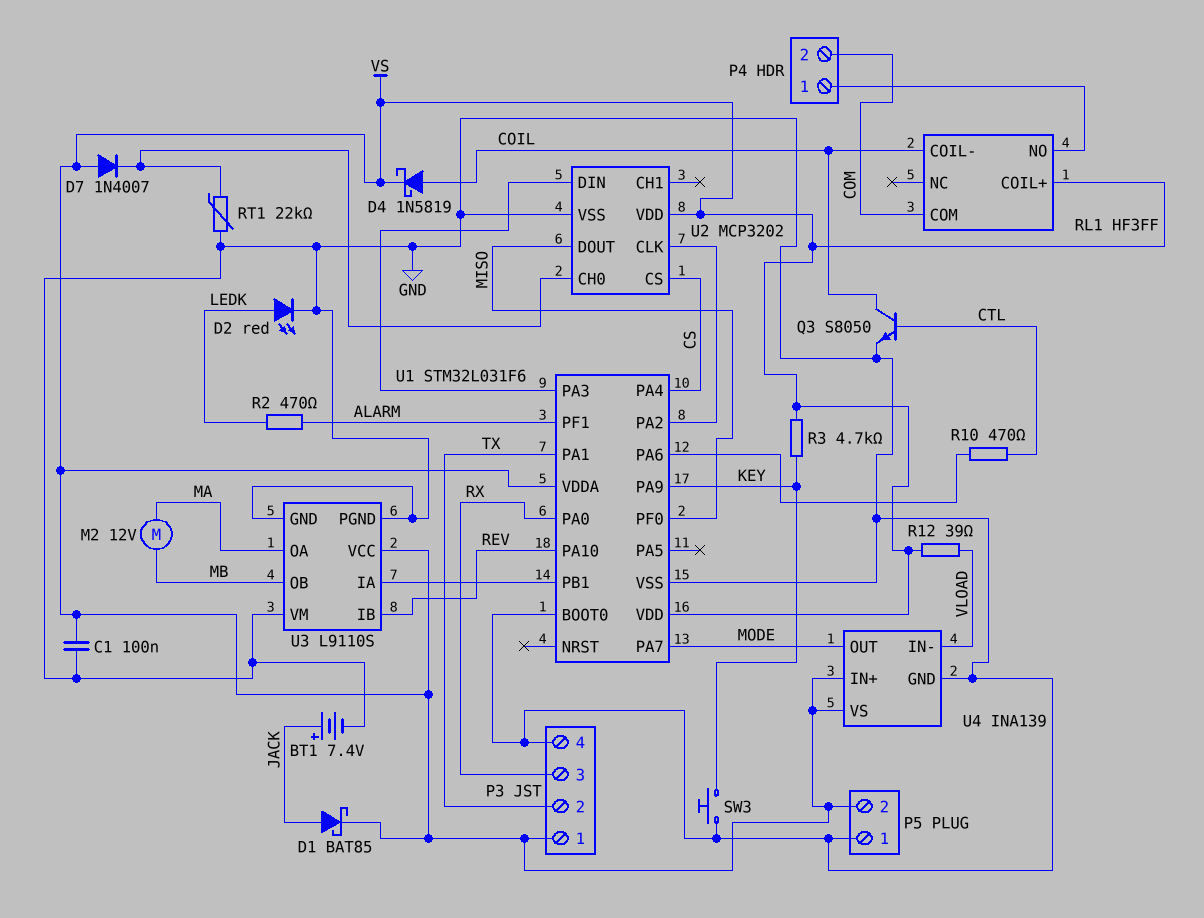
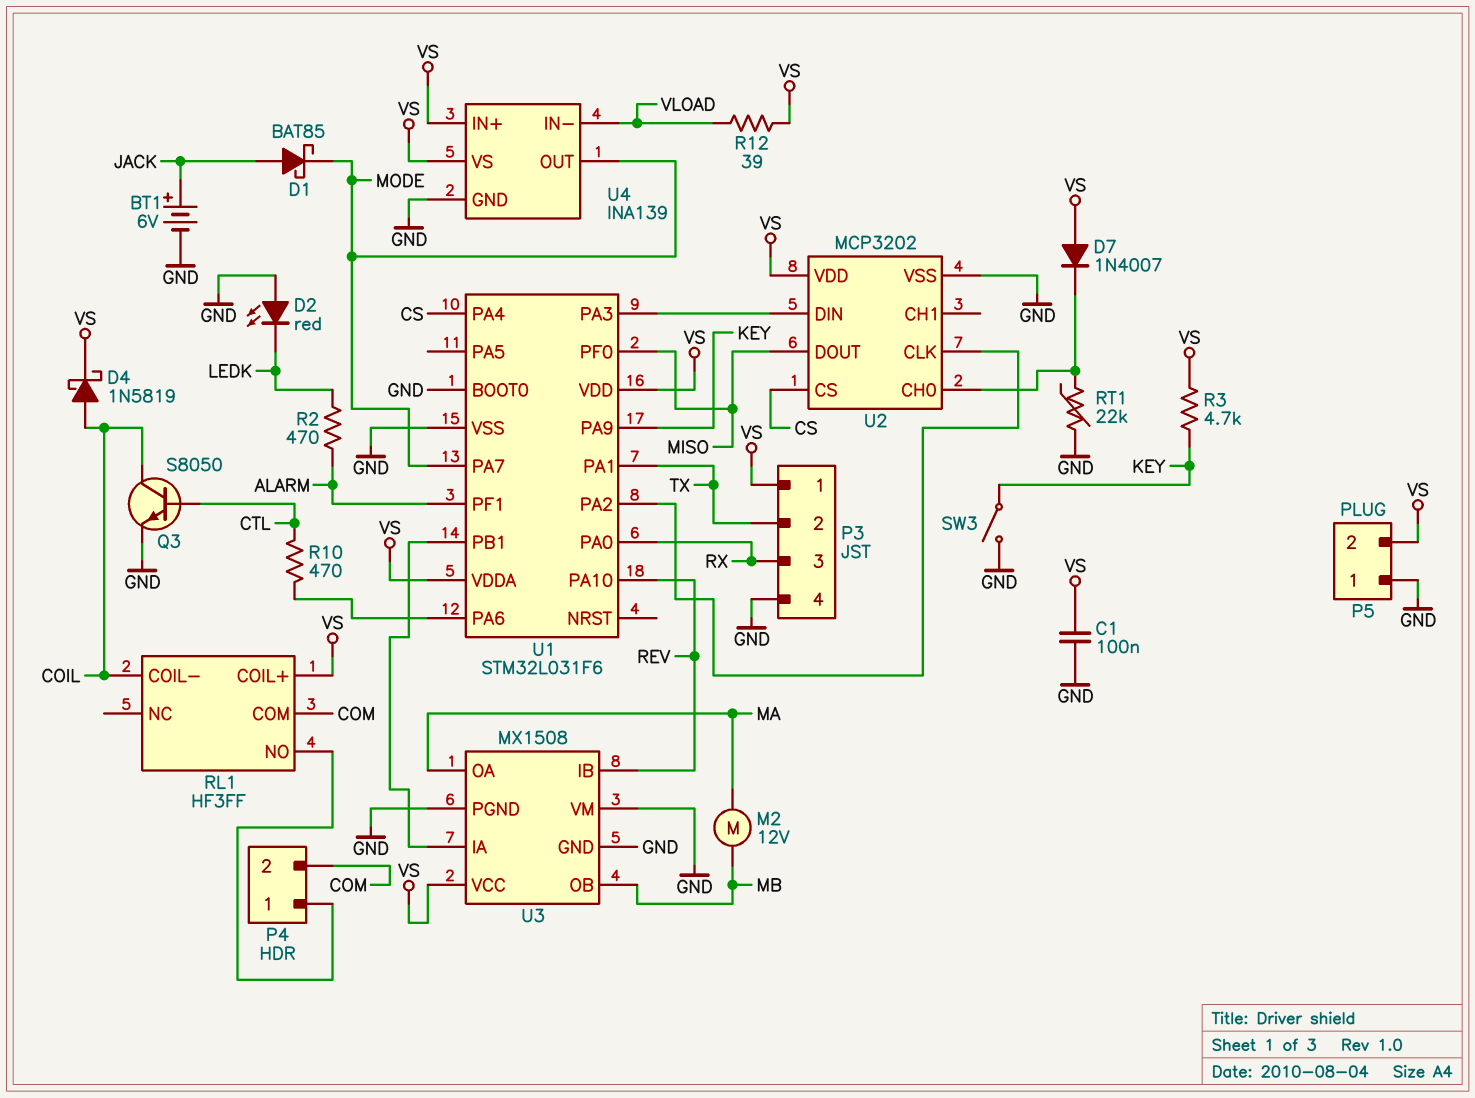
BT1: 7.4V (plus JACK, minus GND) -> 6V (plus JACK, minus GND)
D1: schottky BAT85 (A JACK, K VS) -> schottky BAT85 (A JACK, K MODE)
D2: LED red (A LEDK, K GND) -> LED red (A GND, K LEDK)
SW3: button (GND, KEY) -> switch (GND, KEY)
U3: L9110S -> MX1508

